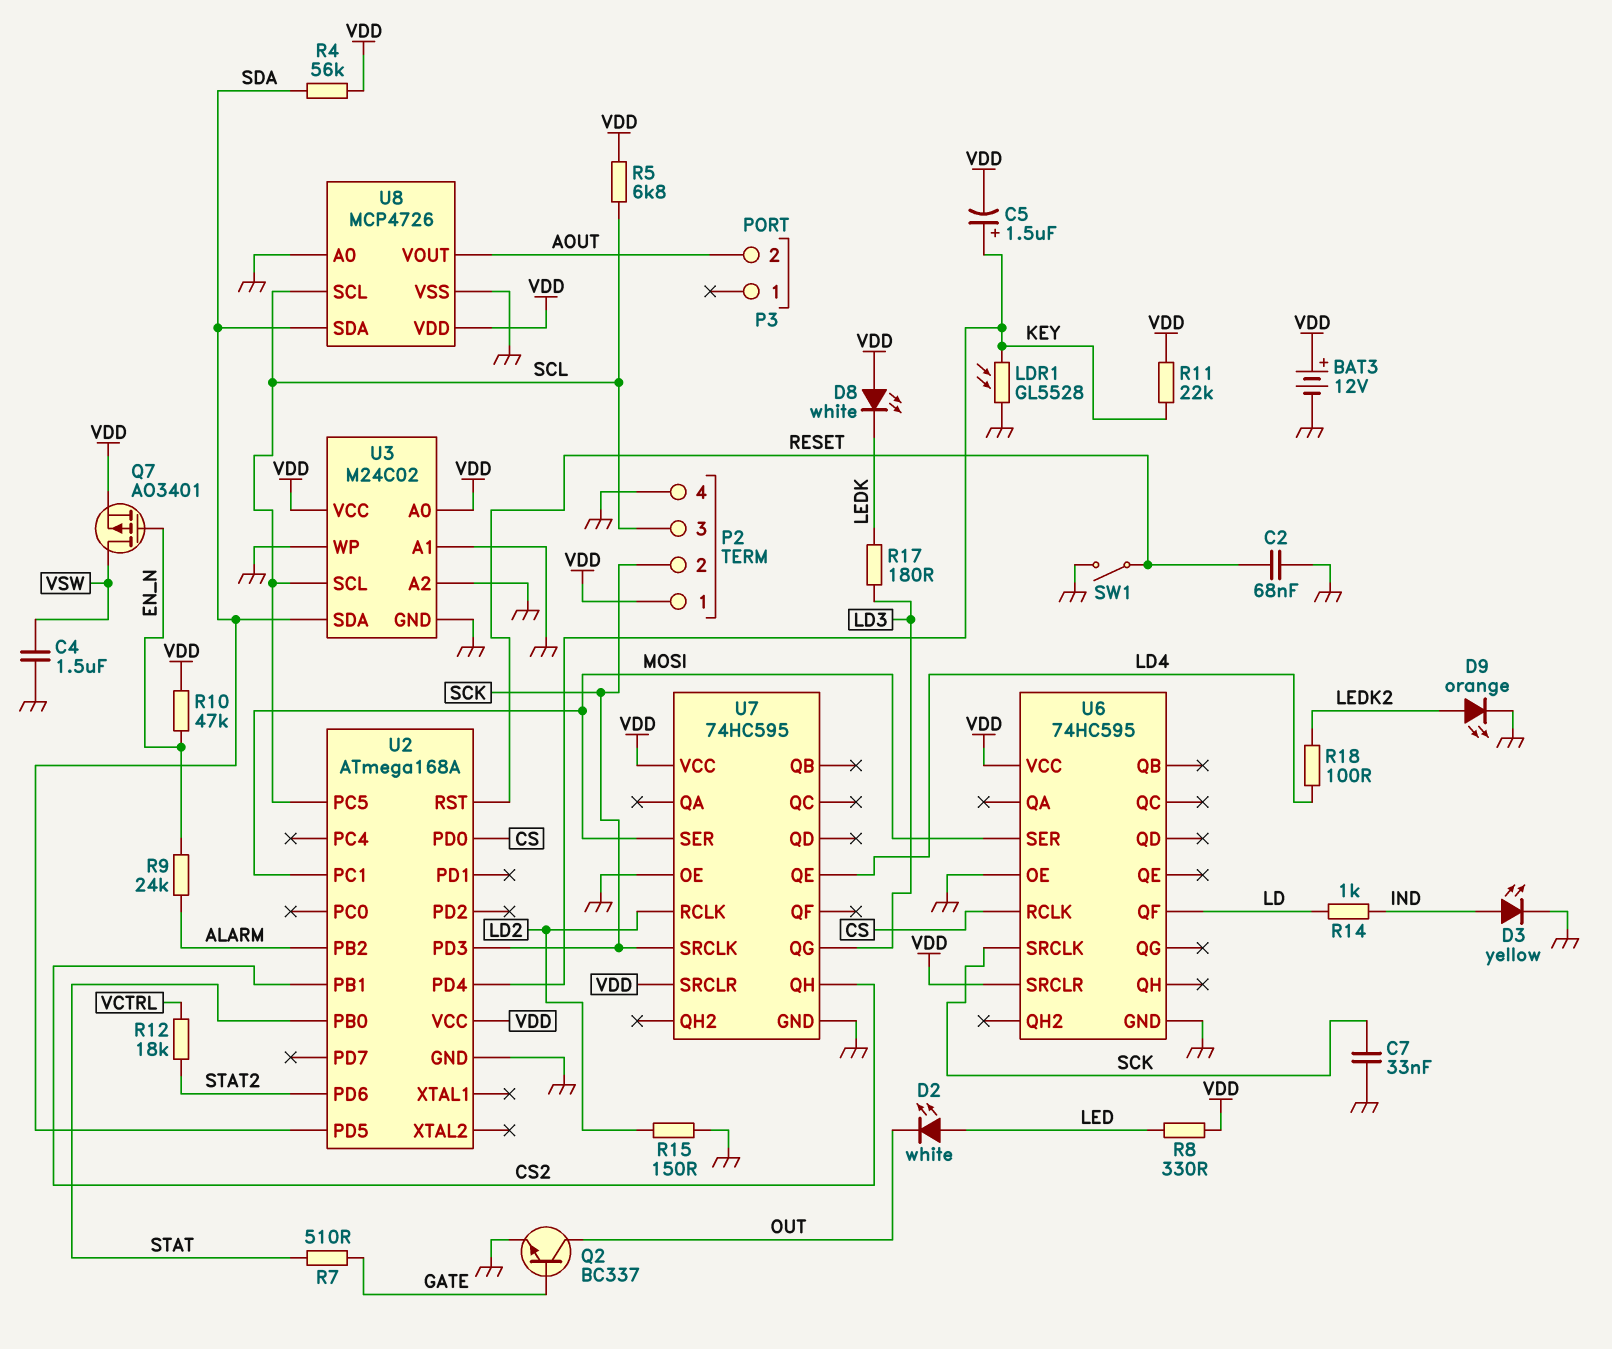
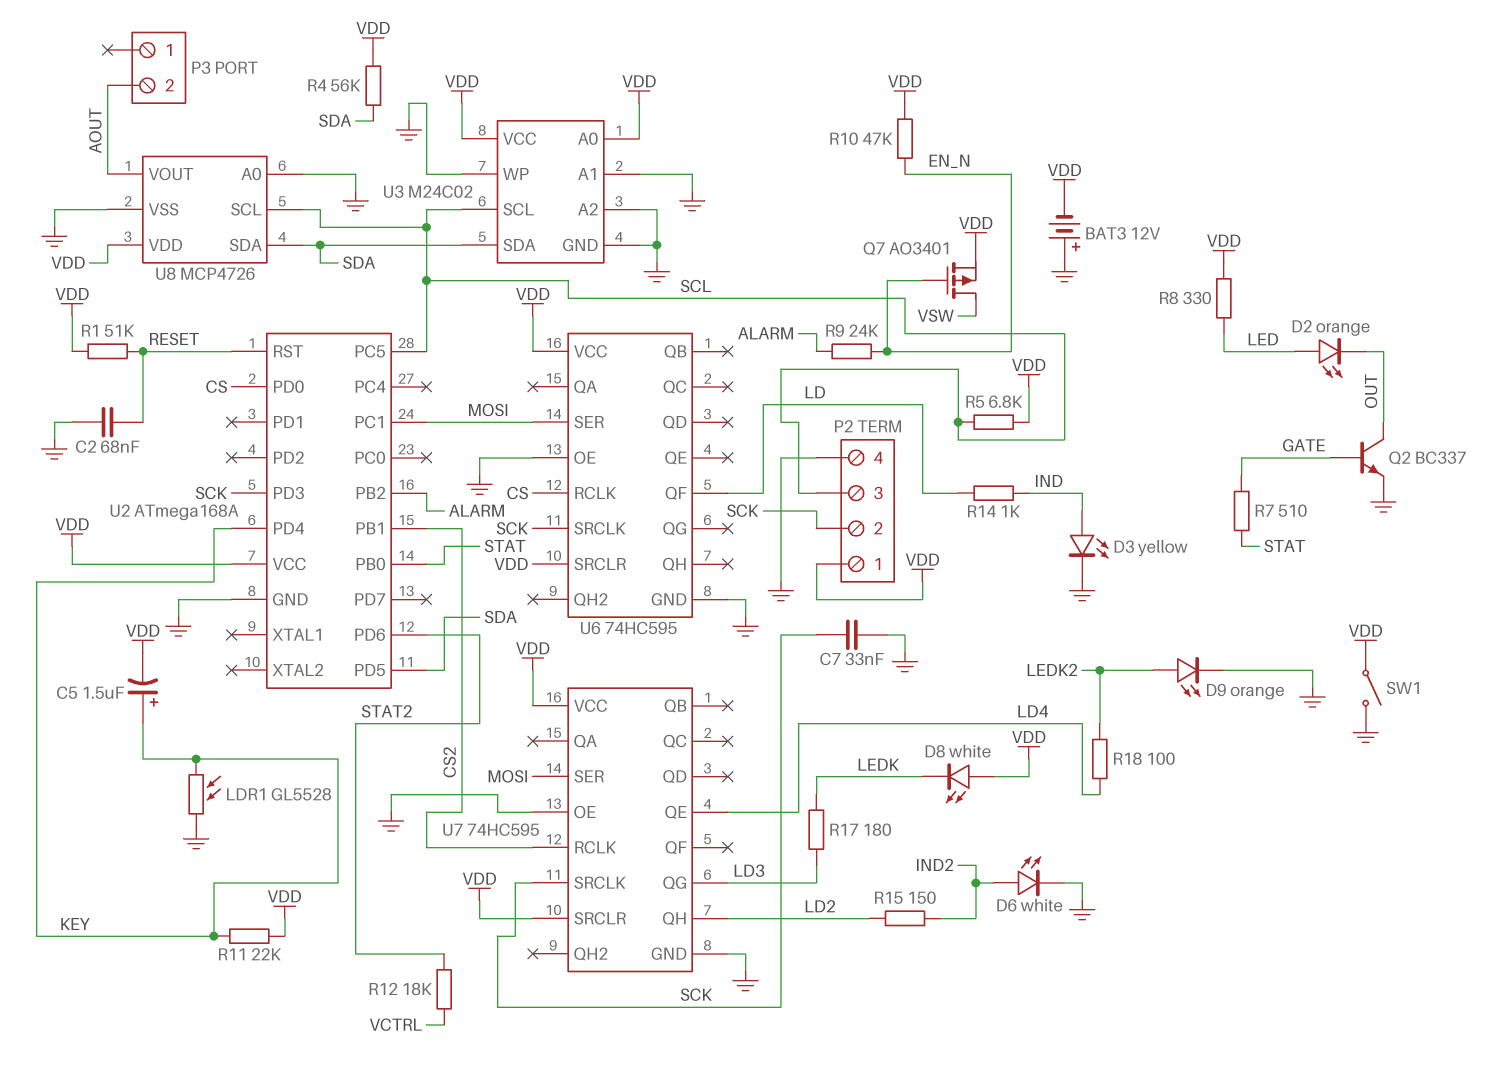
BAT3: 12V (plus VDD, minus GND) -> 12V (plus GND, minus VDD)
C4: 1.5uF (GND, VSW) -> none
D2: LED white (A LED, K OUT) -> LED orange (A LED, K OUT)
D6: none -> LED white (A IND2, K GND)
R1: none -> 51k (RESET, VDD)
R15: 150 (GND, LD2) -> 150 (IND2, LD2)
SW1: switch (GND, RESET) -> switch (GND, VDD)
U7 pin QH: CS2 -> LD2
U7 pin RCLK: LD2 -> CS2

